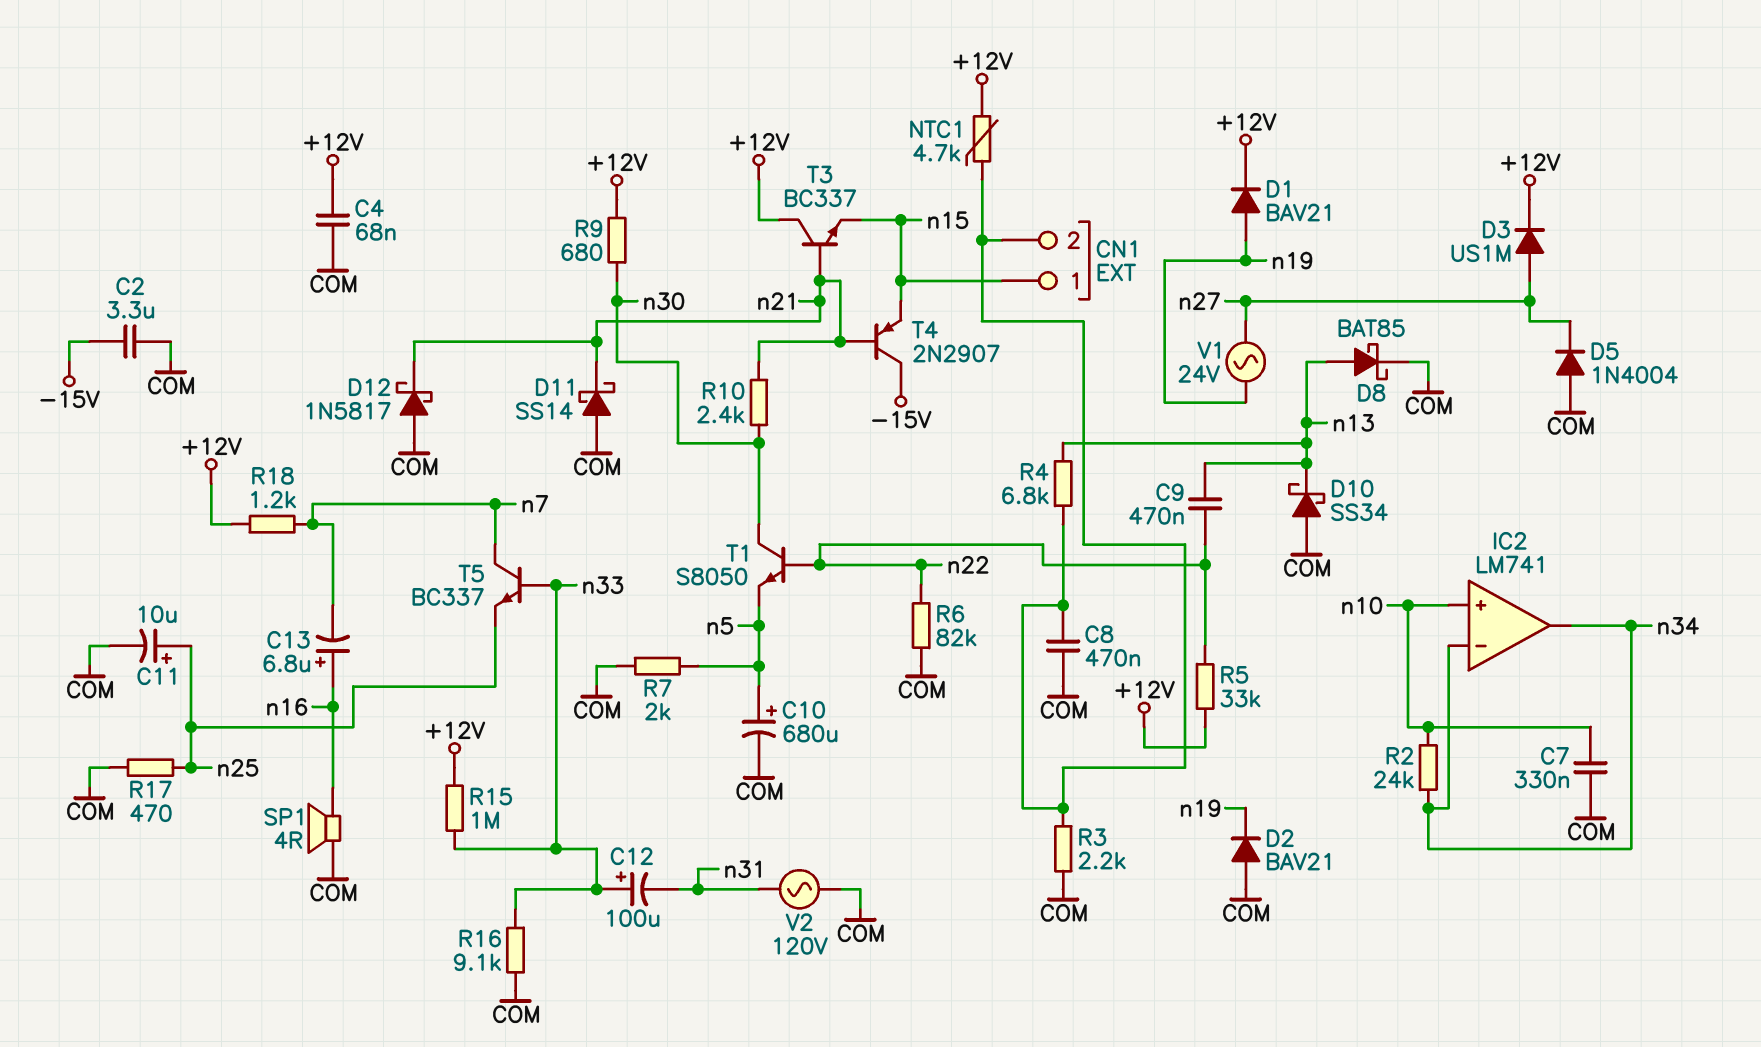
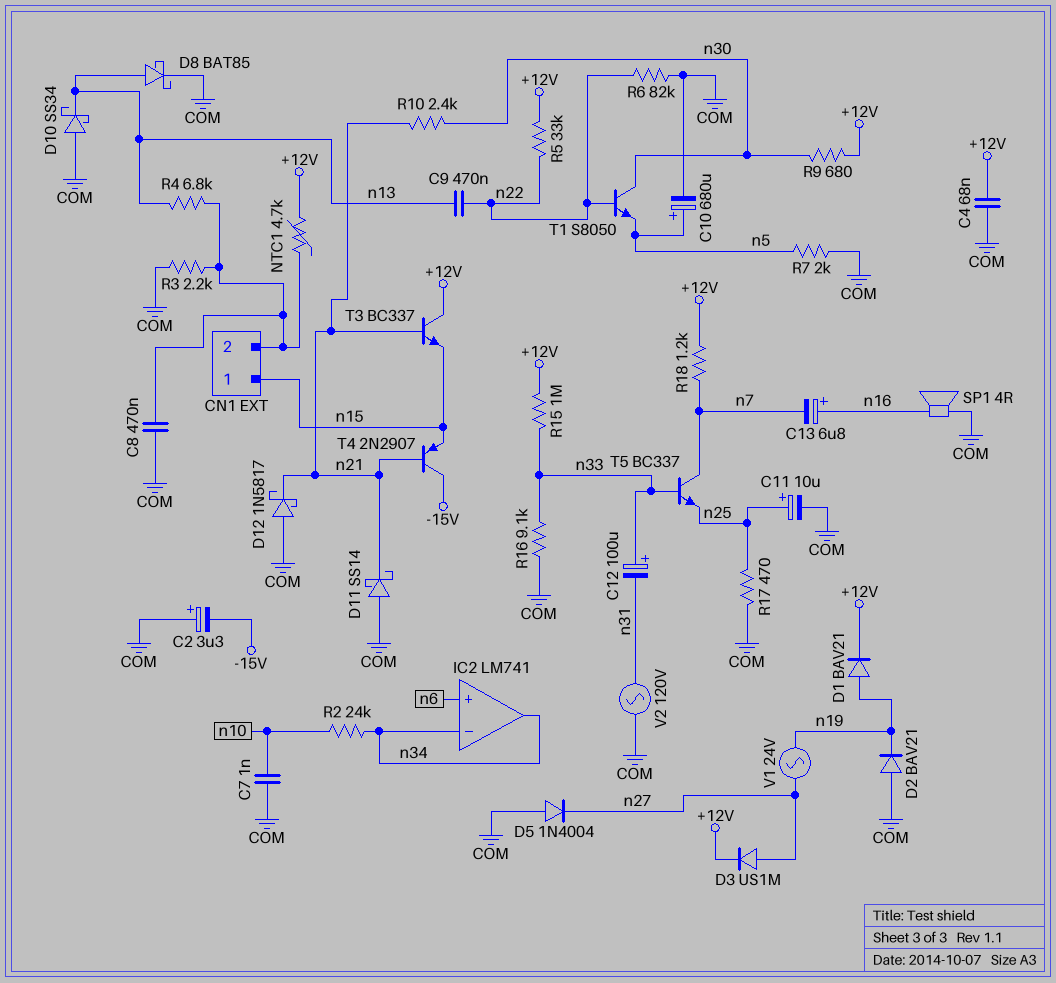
C2: 3.3uF (-15V, COM) -> 3.3uF (plus COM, minus -15V)
C7: 330nF (COM, n10) -> 1nF (COM, n10)
IC2 pin in+: n10 -> n6

